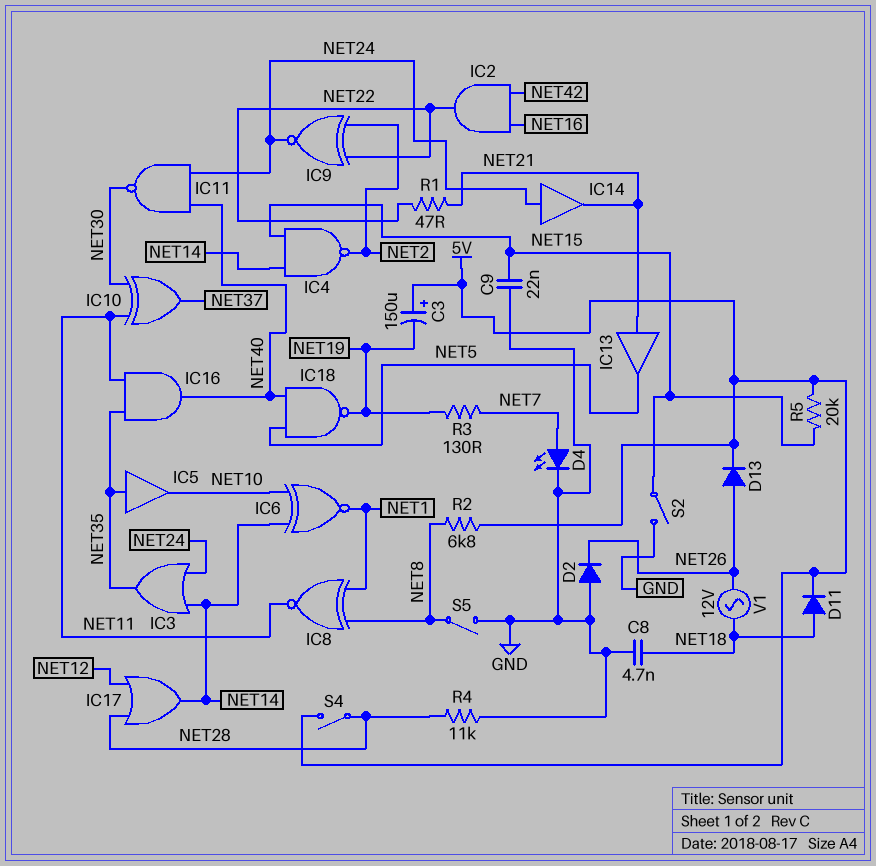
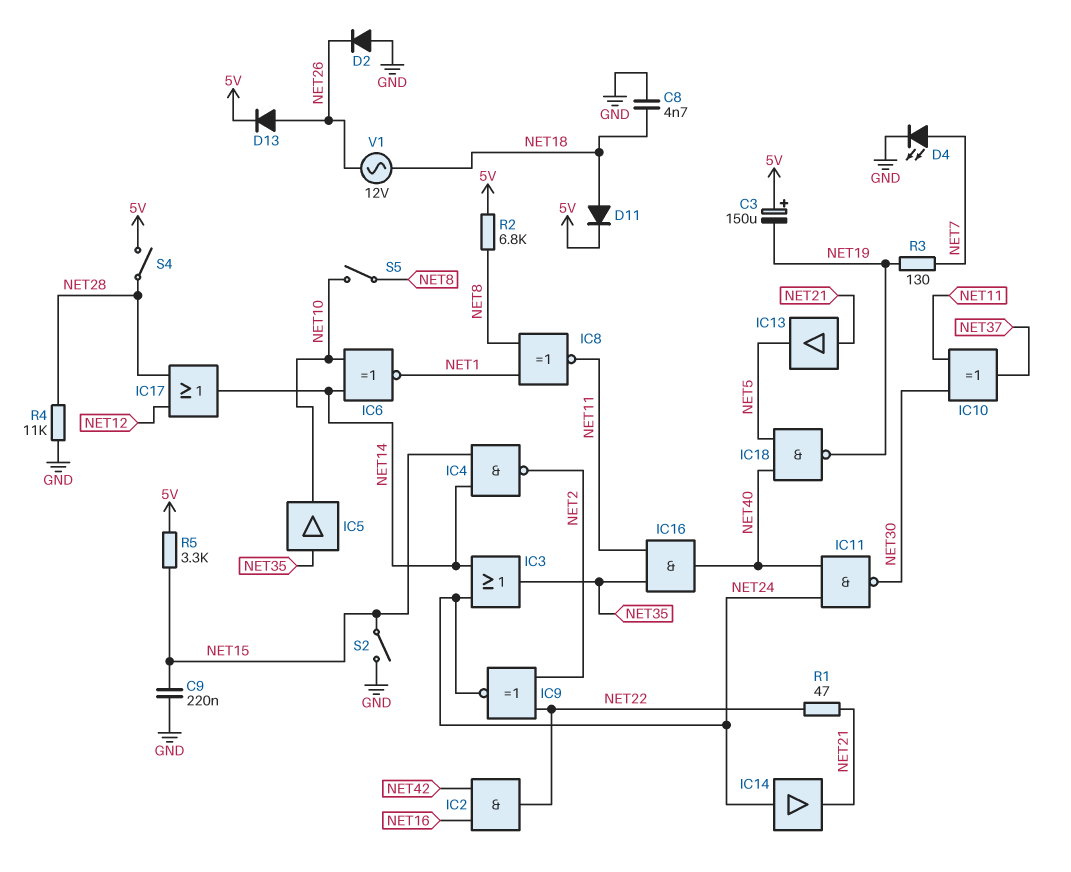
C9: 22nF (GND, NET15) -> 220nF (GND, NET15)
R5: 20k (5V, NET15) -> 3.3k (5V, NET15)
S5: switch (GND, NET8) -> switch (NET8, NET10)

